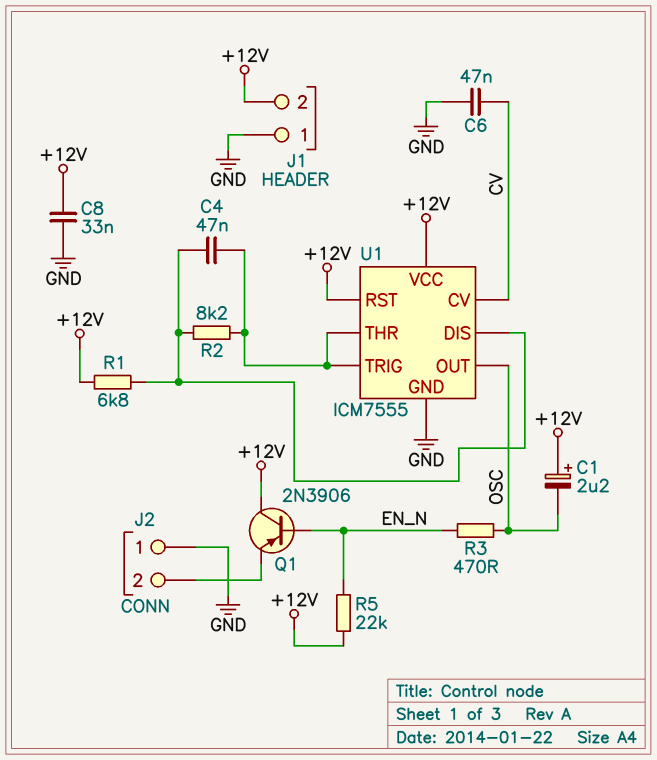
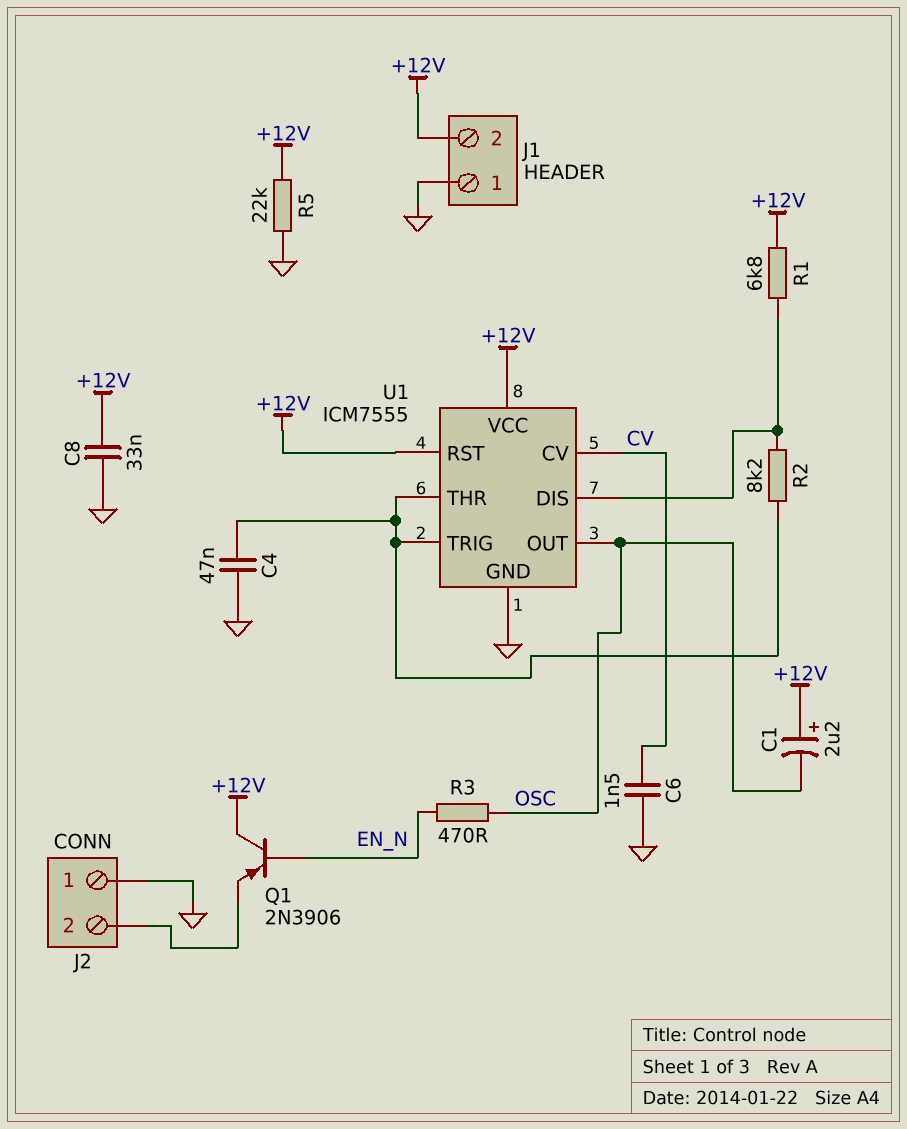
C4: 47nF (U1/DIS, U1/THR) -> 47nF (GND, U1/THR)
C6: 47nF (CV, GND) -> 1.5nF (CV, GND)
R5: 22k (+12V, EN_N) -> 22k (+12V, GND)

